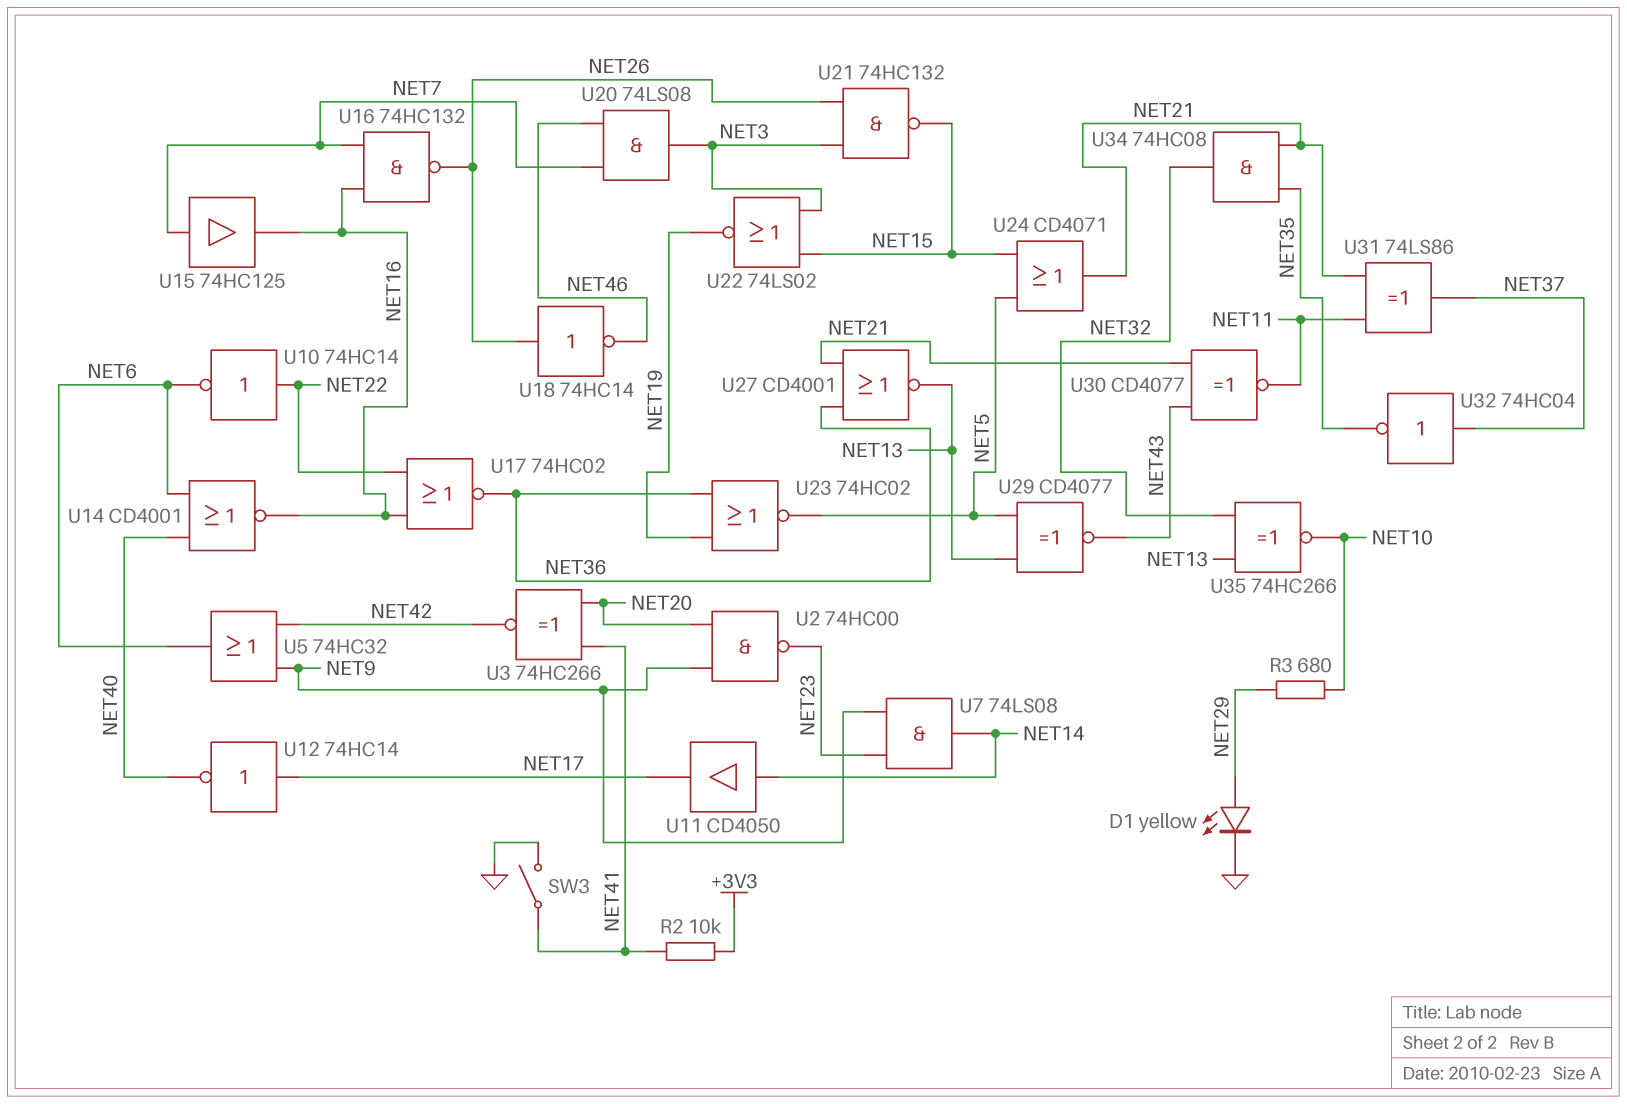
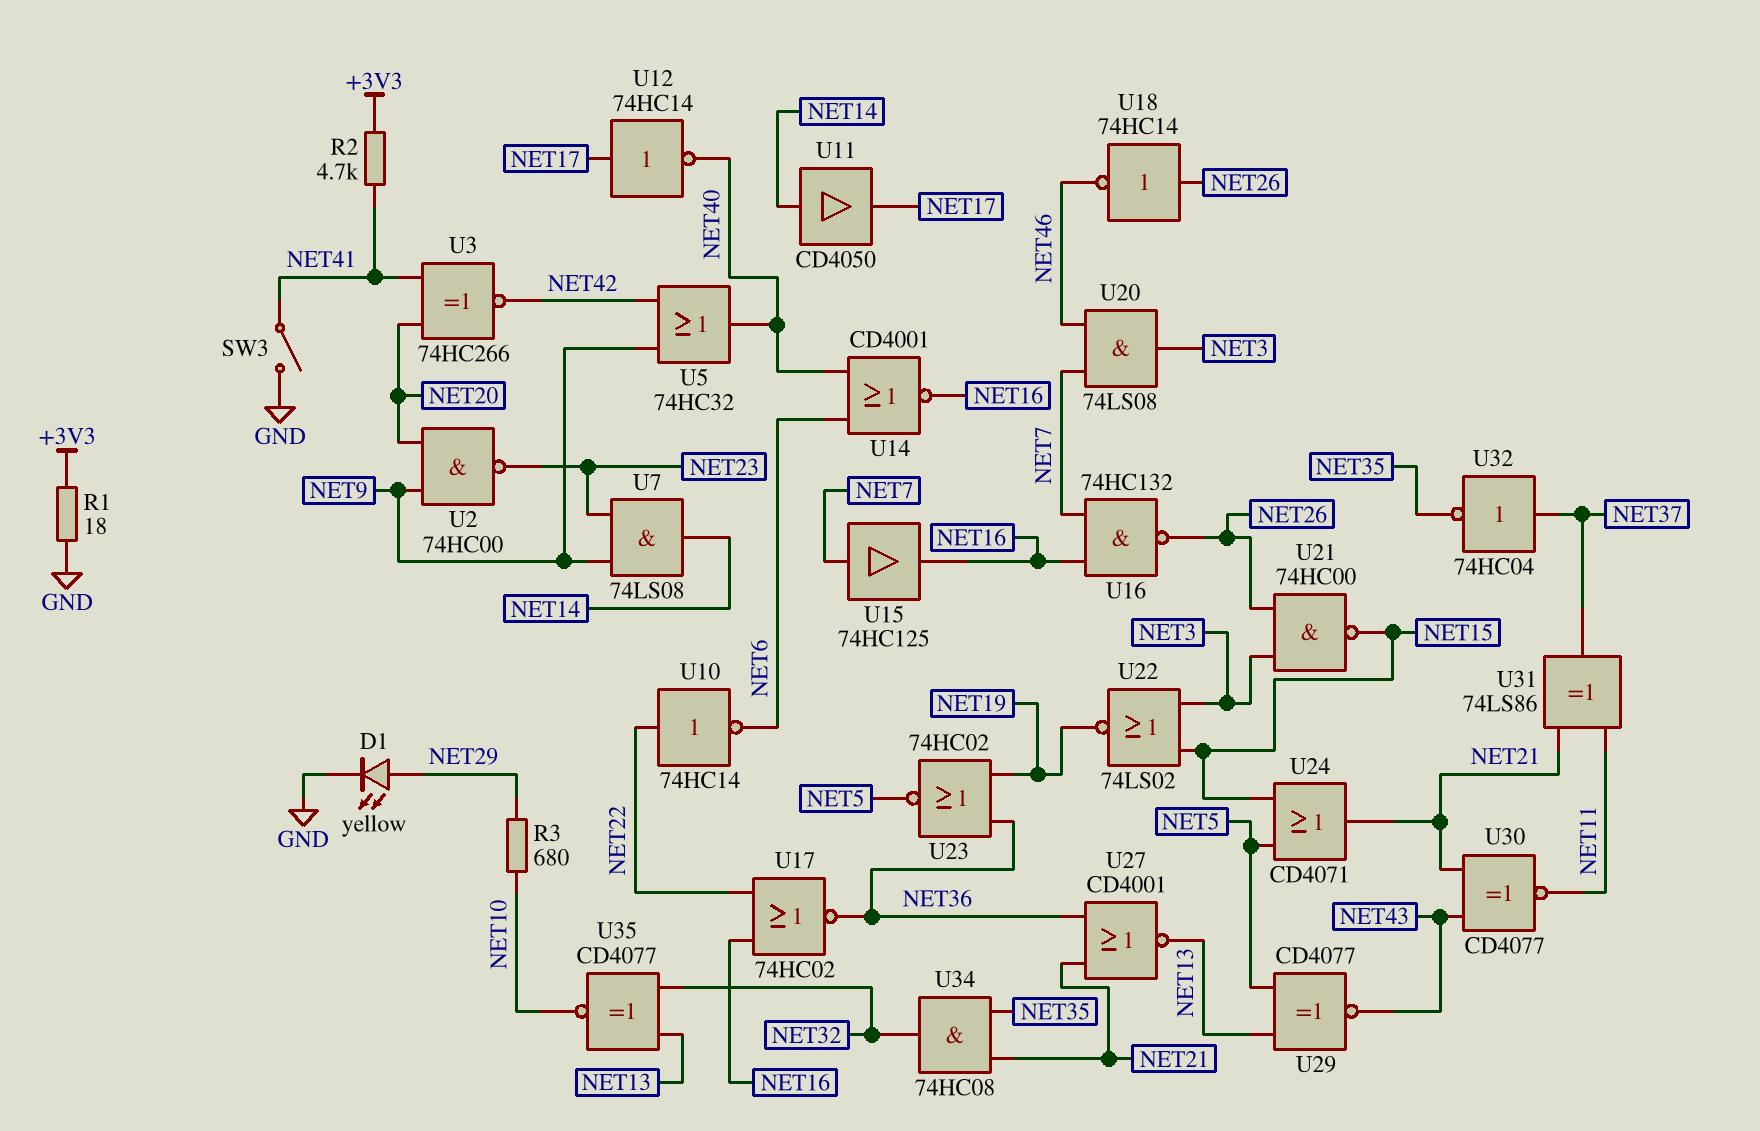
R1: none -> 18 (+3V3, GND)
R2: 10k (+3V3, NET41) -> 4.7k (+3V3, NET41)
U5: OR 74HC32 (in NET9, in NET42, out NET6) -> OR 74HC32 (in NET9, in NET42, out NET40)
U21: NAND 74HC132 (in NET3, in NET26, out NET15) -> NAND 74HC00 (in NET3, in NET26, out NET15)
U35: XNOR 74HC266 (in NET13, in NET32, out NET10) -> XNOR CD4077 (in NET13, in NET32, out NET10)

